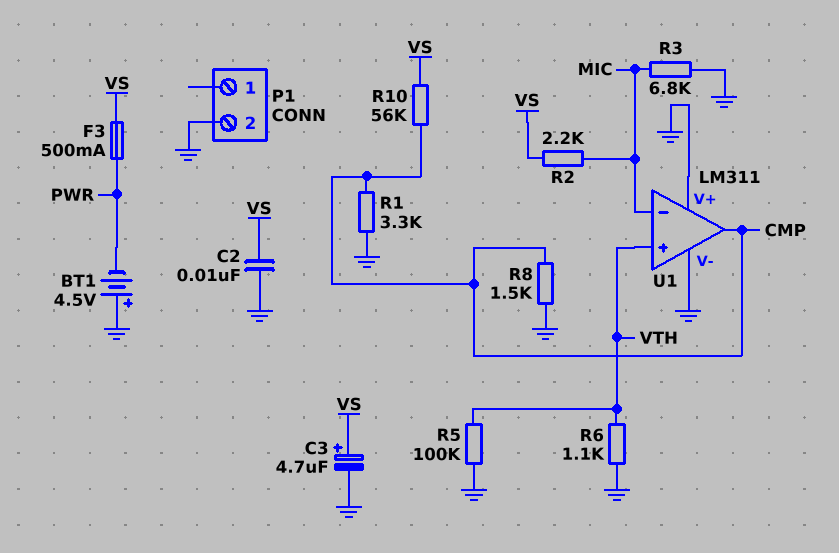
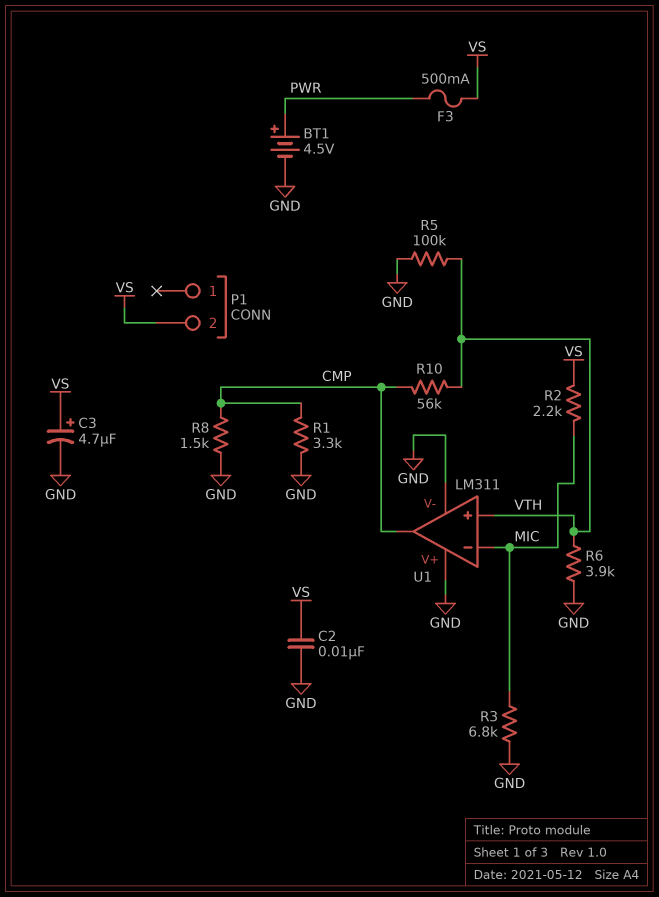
BT1: 4.5V (plus GND, minus PWR) -> 4.5V (plus PWR, minus GND)
P1 pin 2: GND -> VS
R6: 1.1k (GND, VTH) -> 3.9k (GND, VTH)
R10: 56k (CMP, VS) -> 56k (CMP, VTH)

